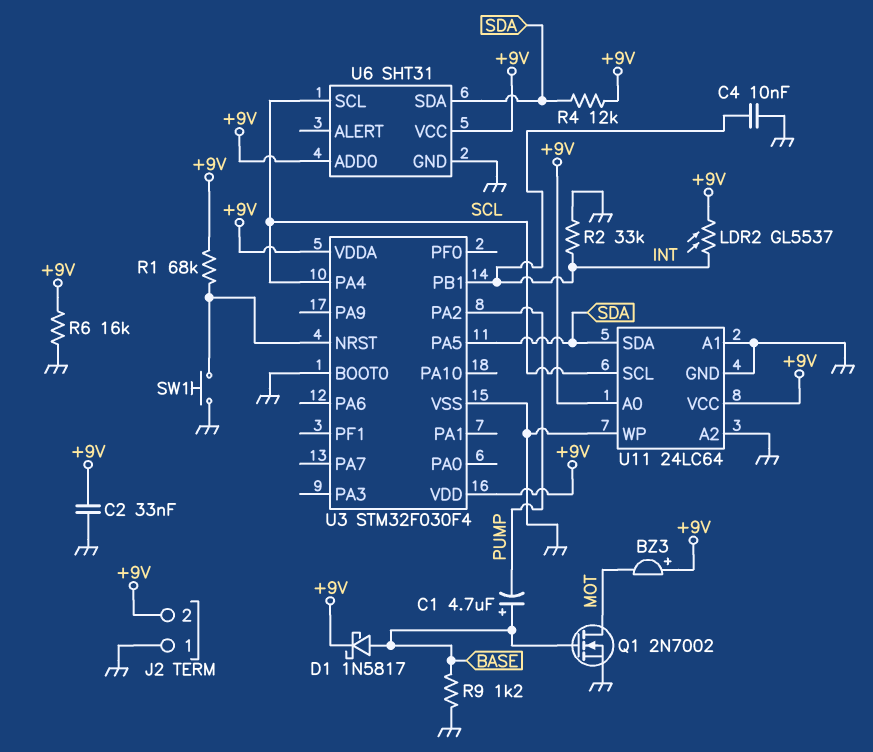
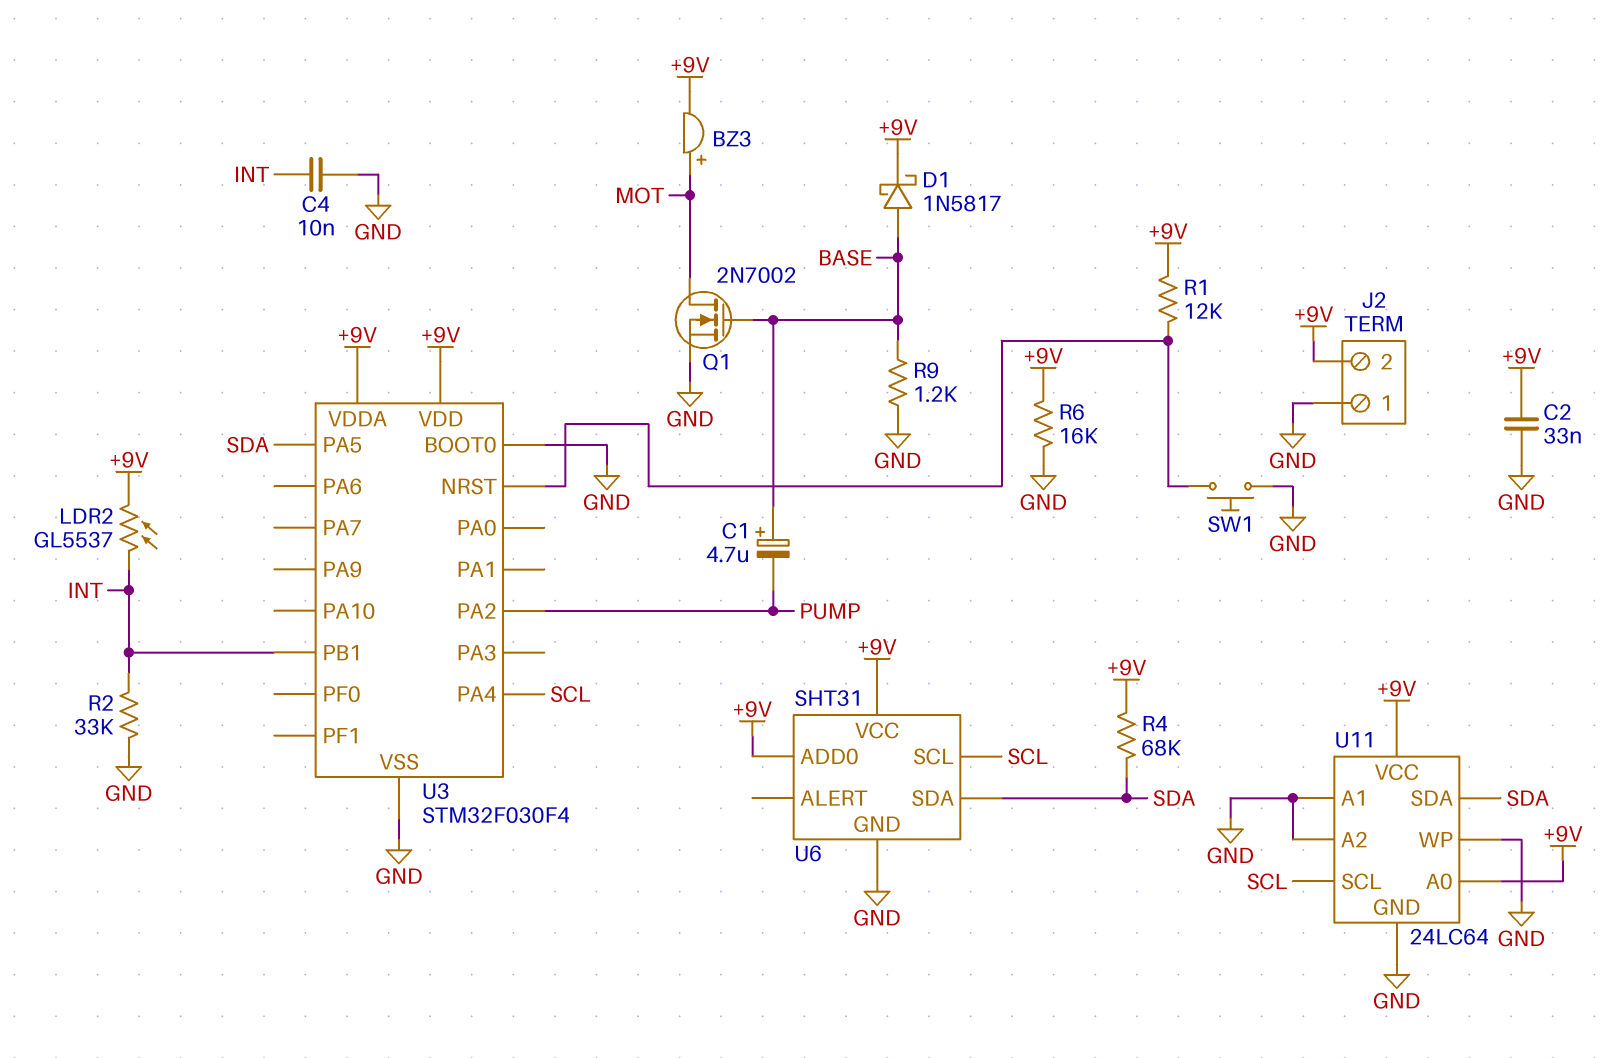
BZ3: buzzer (plus +9V, minus MOT) -> buzzer (plus MOT, minus +9V)
R1: 68k (+9V, U3/NRST) -> 12k (+9V, U3/NRST)
R4: 12k (+9V, SDA) -> 68k (+9V, SDA)

